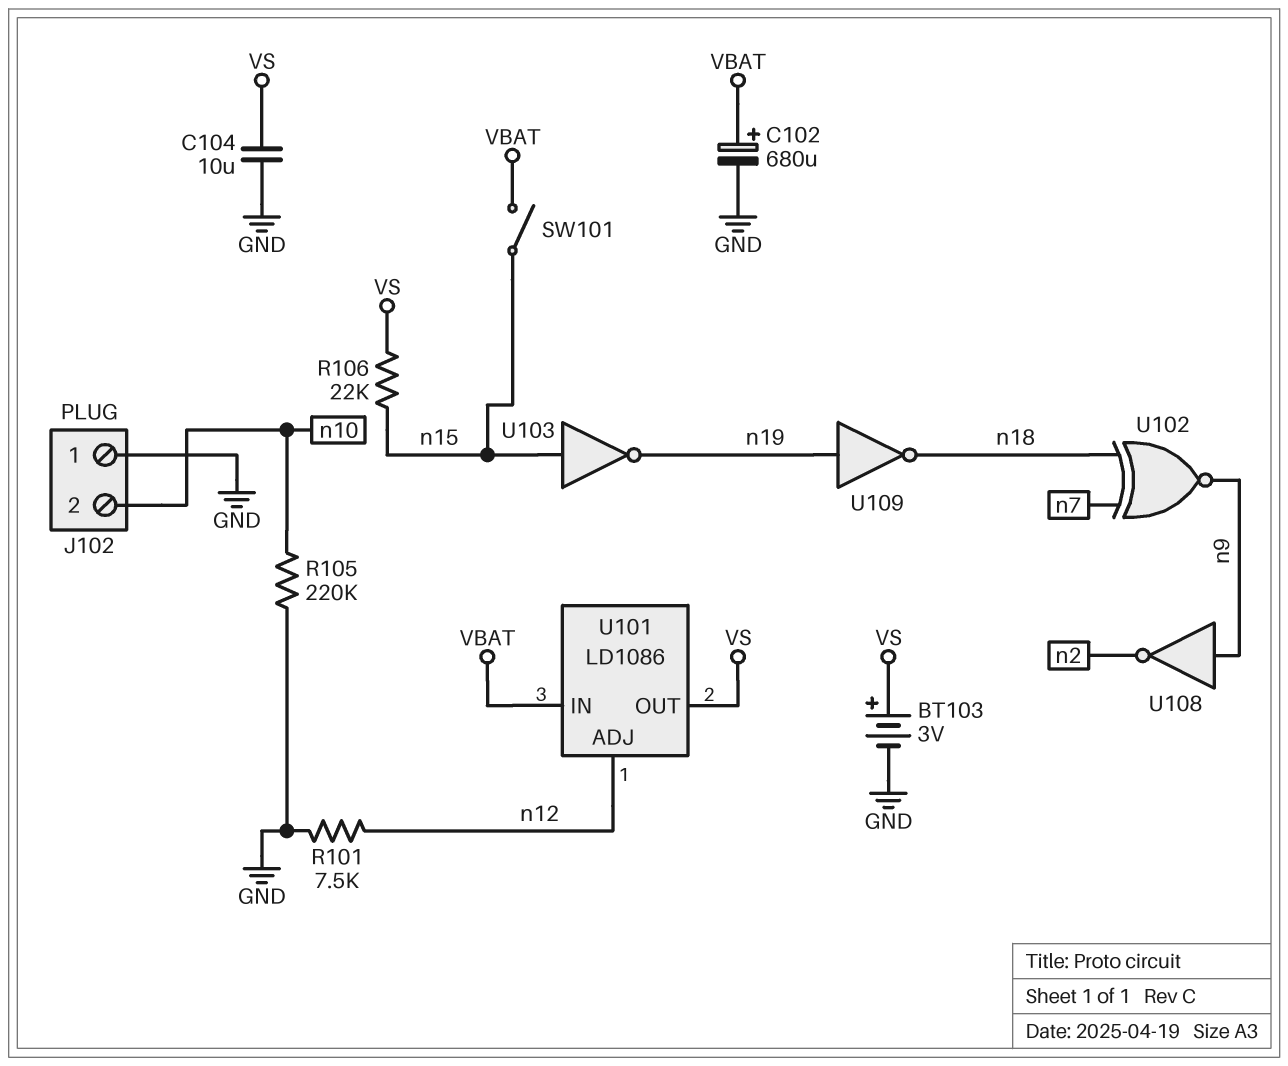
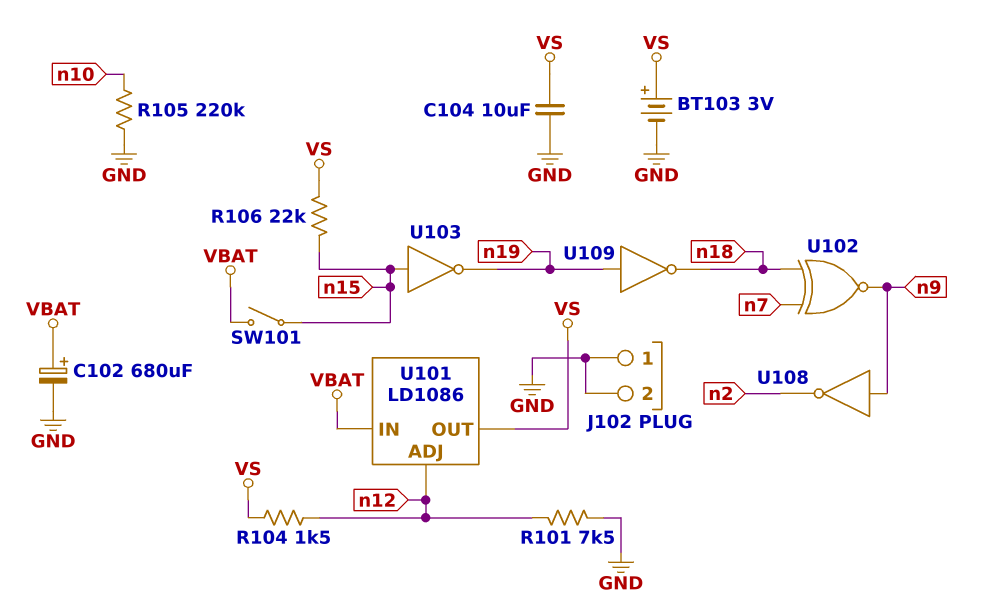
J102 pin 2: n10 -> GND
R104: none -> 1.5k (VS, n12)

